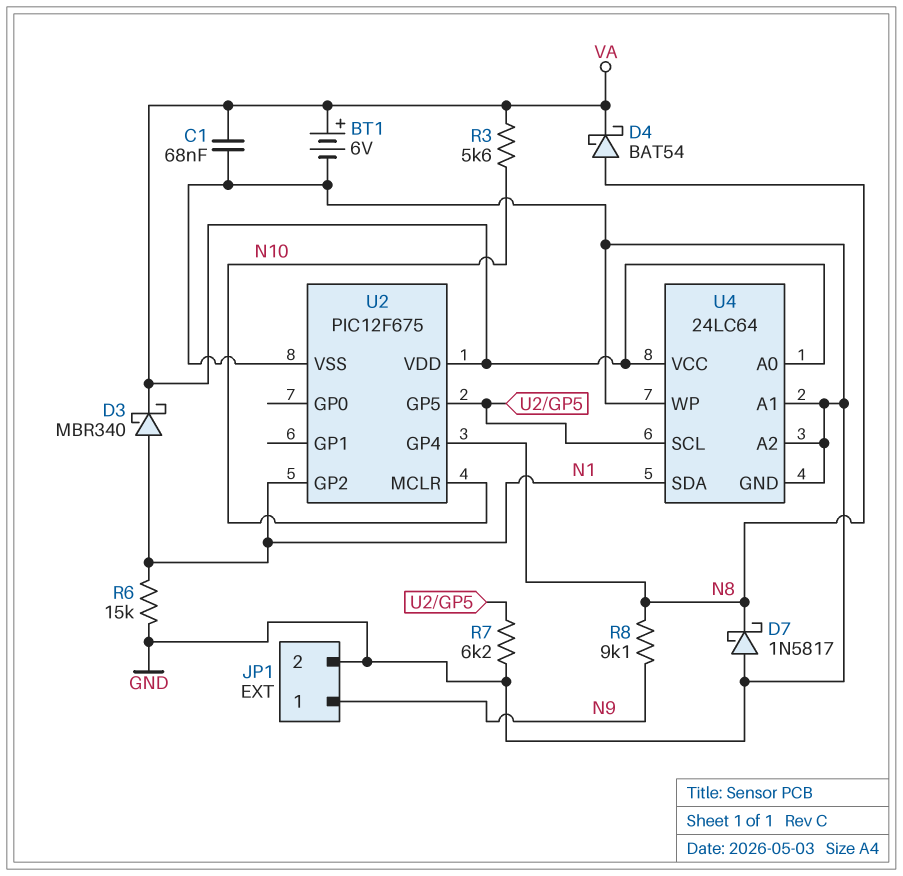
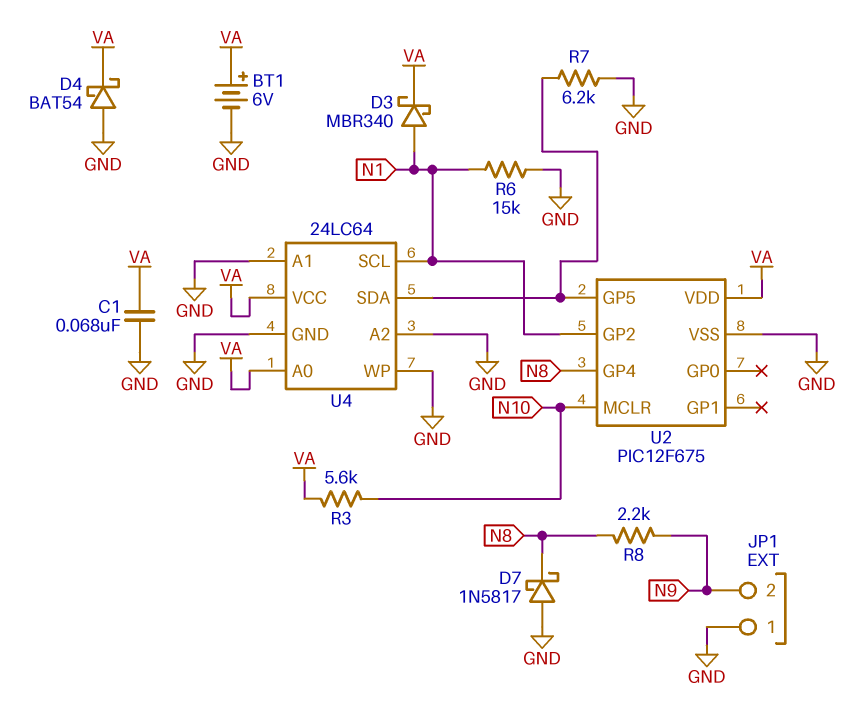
D4: schottky BAT54 (A N8, K VA) -> schottky BAT54 (A GND, K VA)
JP1 pin 1: N9 -> GND
JP1 pin 2: GND -> N9
R8: 9.1k (N8, N9) -> 2.2k (N8, N9)
U4 pin SCL: U2/GP5 -> N1
U4 pin SDA: N1 -> U2/GP5

